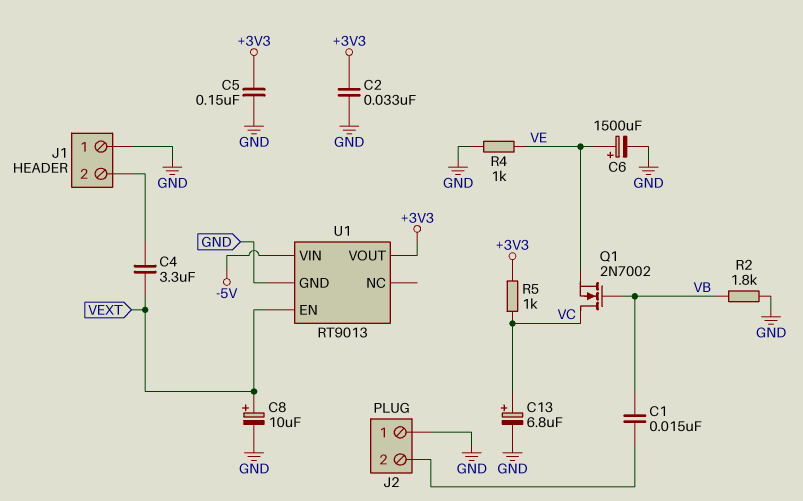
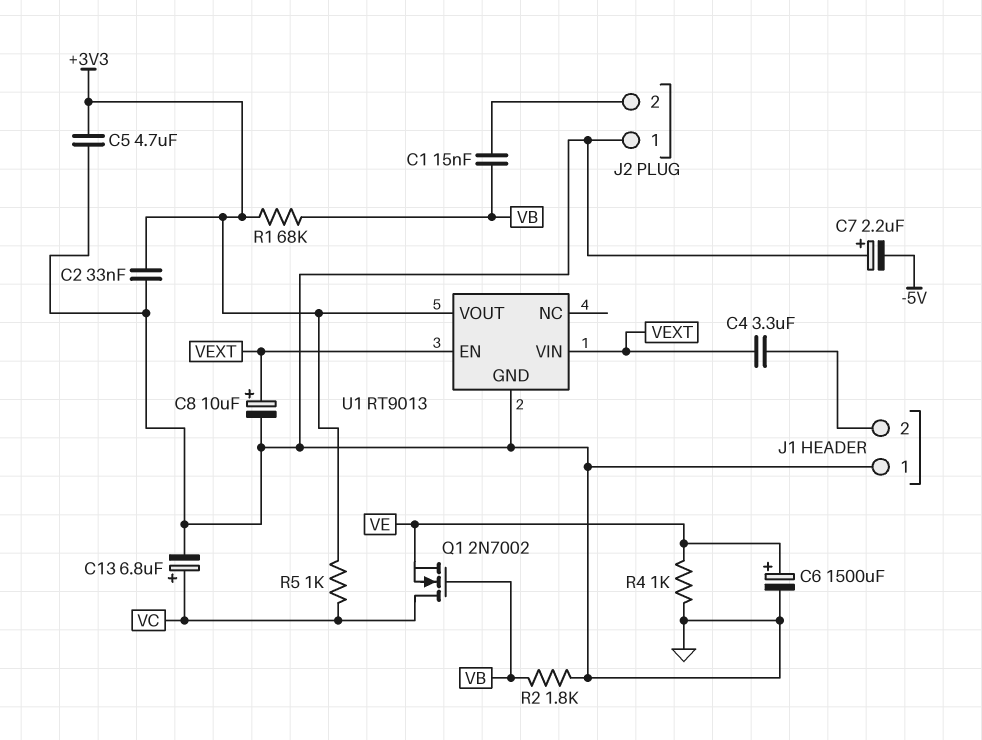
C5: 150nF (+3V3, GND) -> 4.7uF (+3V3, GND)
C7: none -> 2.2uF (plus GND, minus -5V)
R1: none -> 68k (+3V3, VB)
U1 pin VIN: -5V -> VEXT

